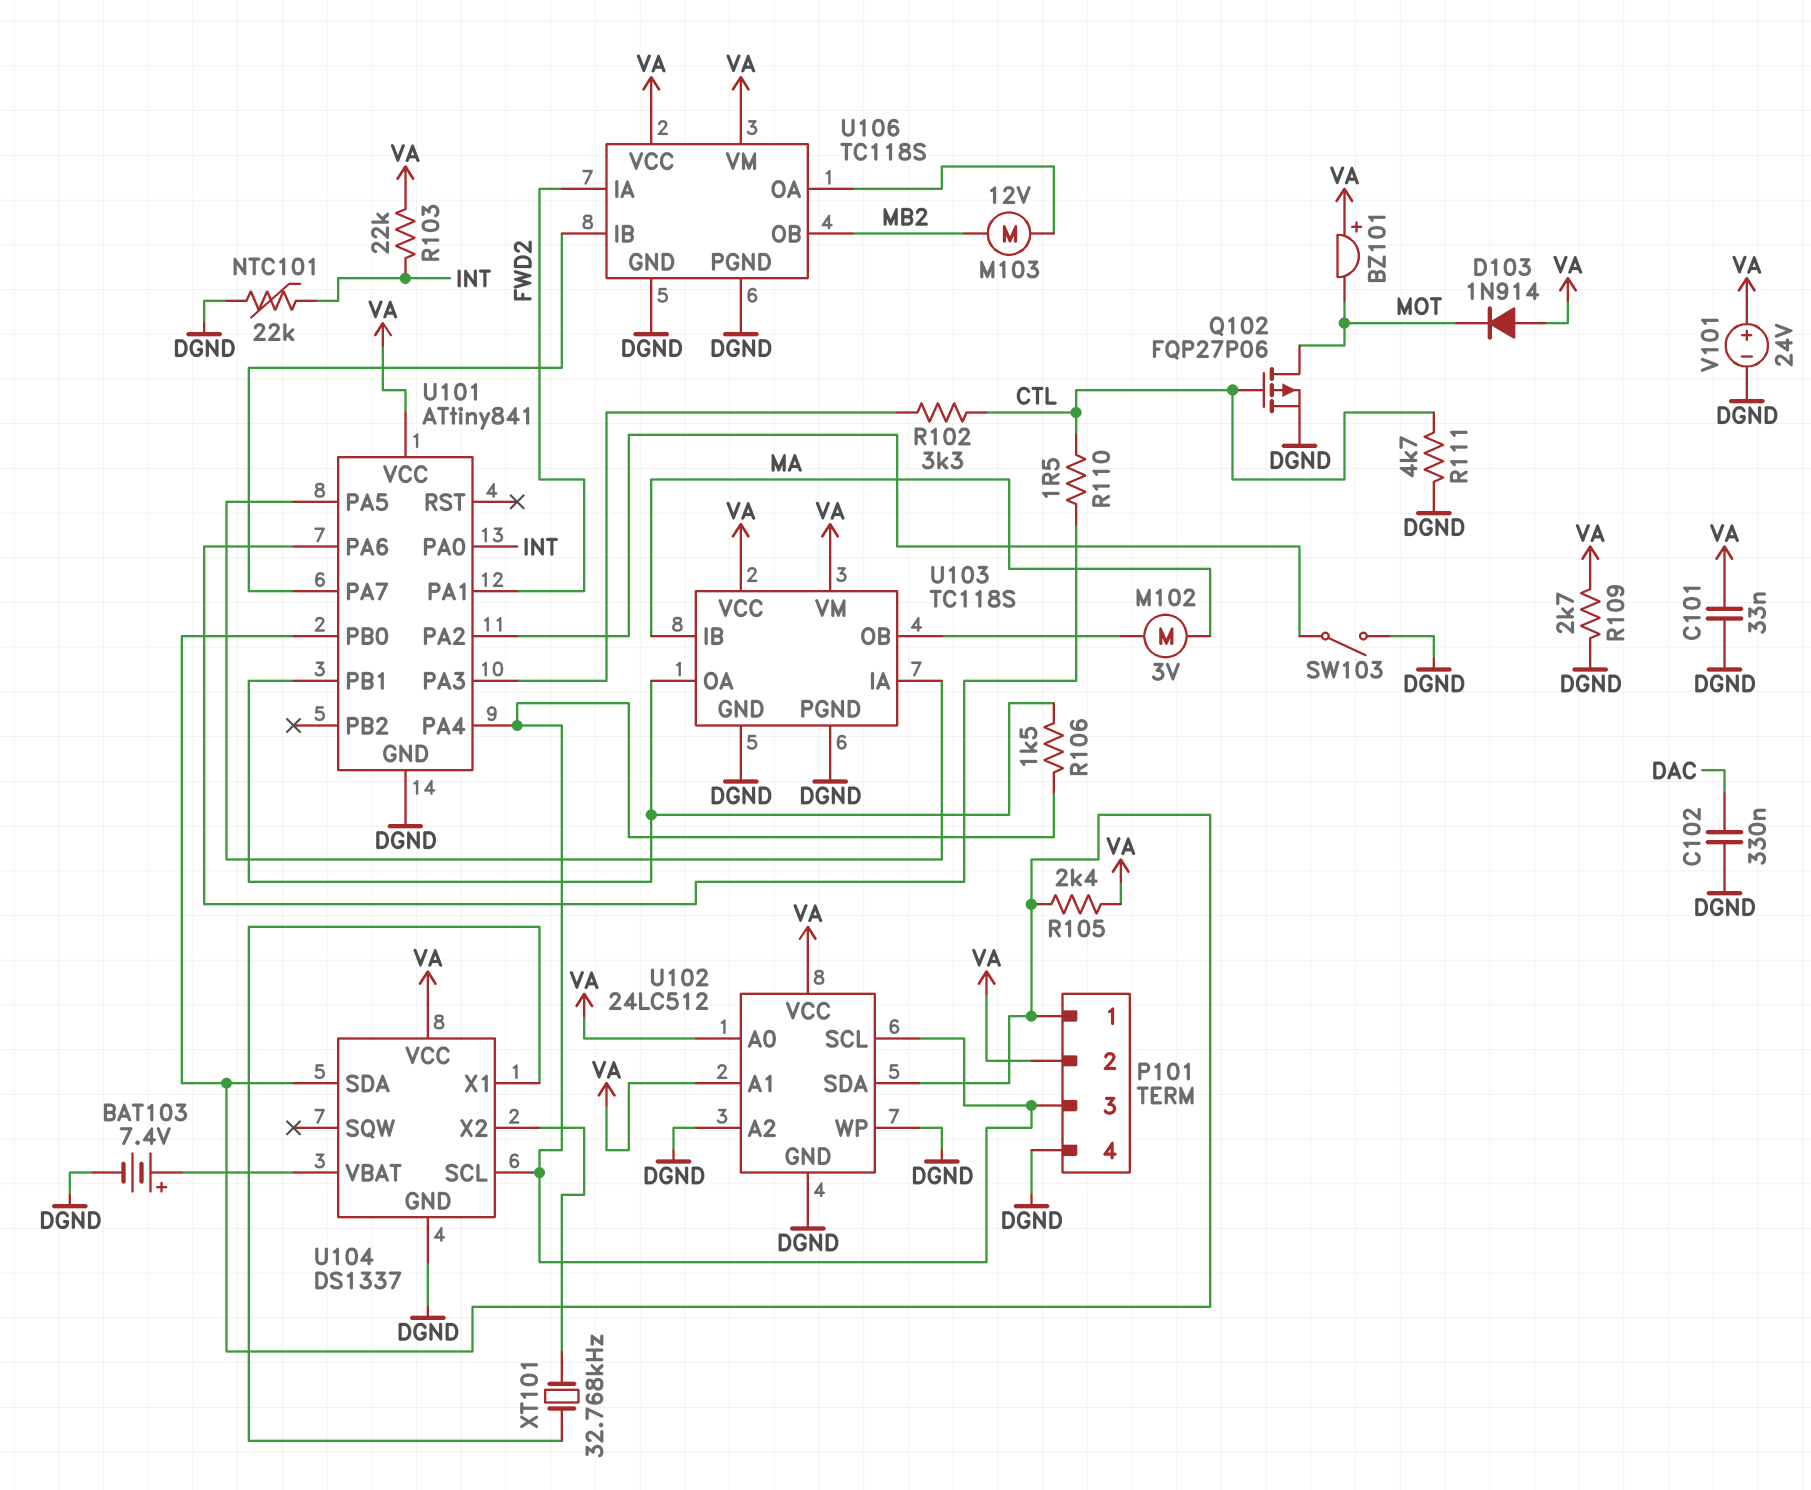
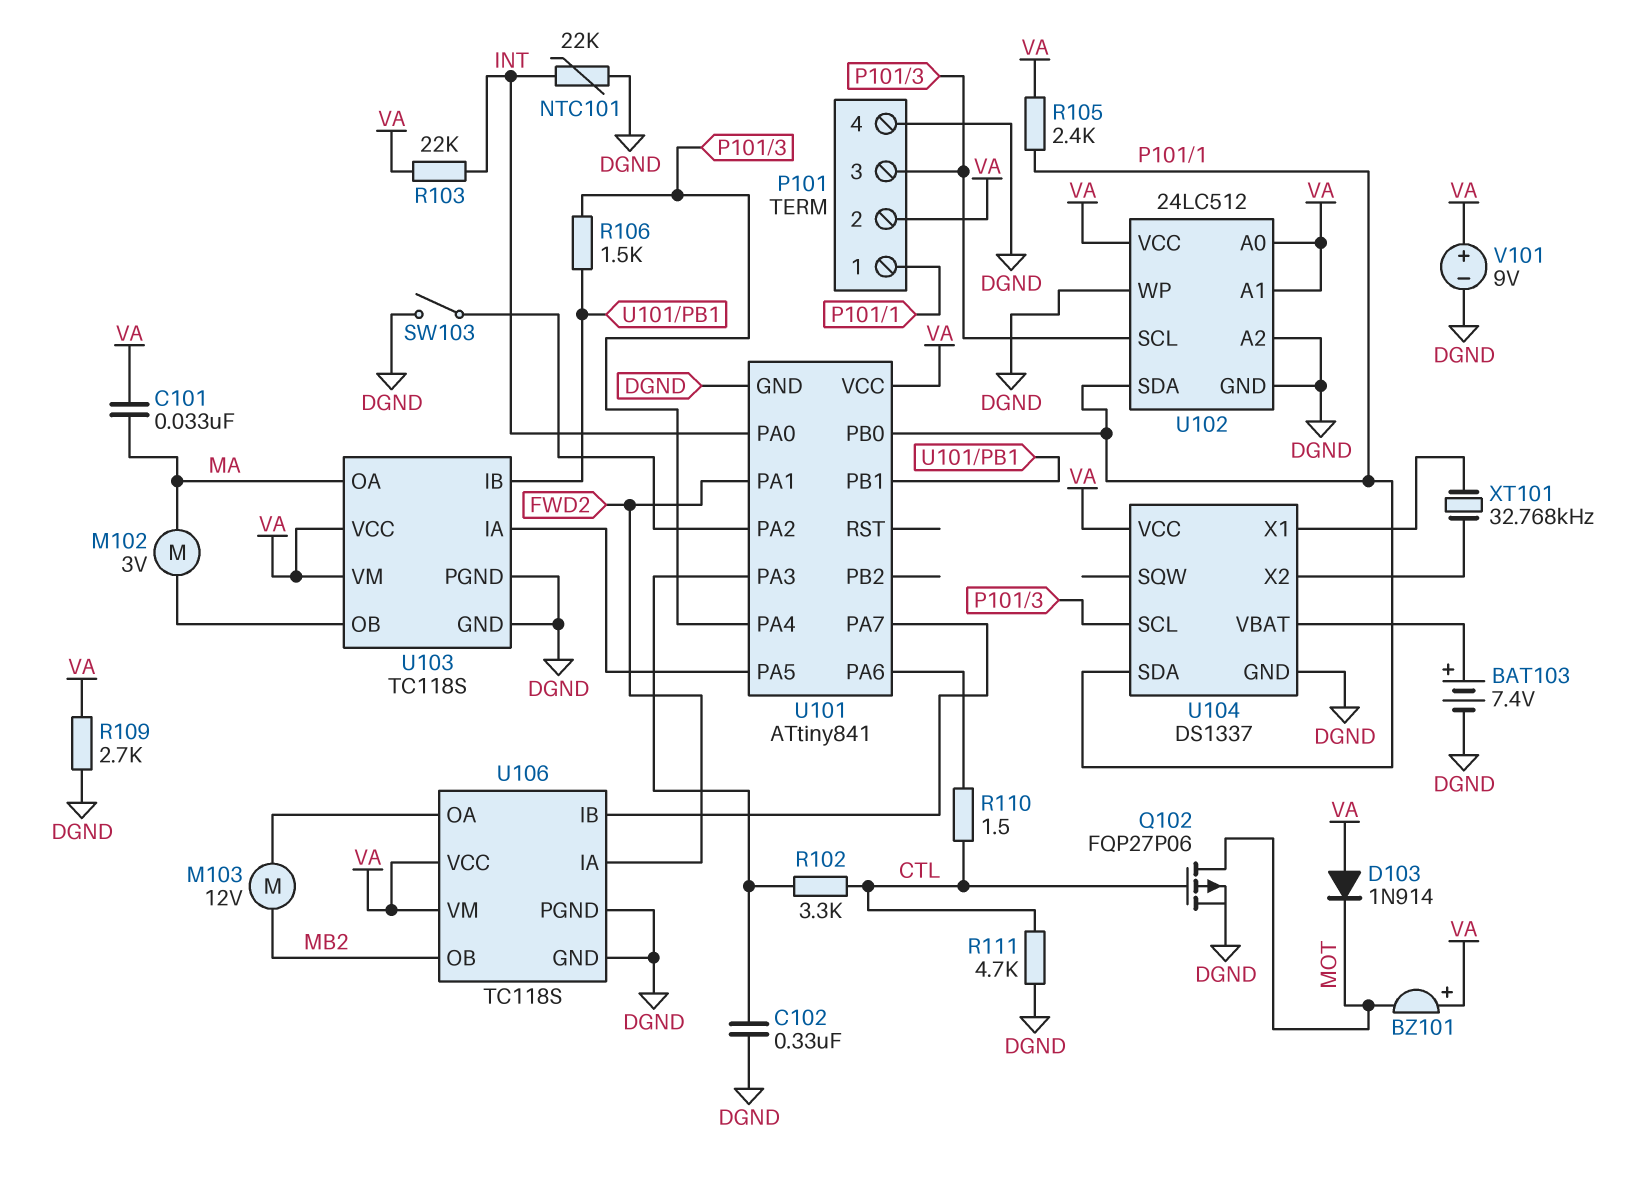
C101: 33nF (DGND, VA) -> 33nF (MA, VA)
C102: 330nF (DAC, DGND) -> 330nF (DGND, U101/PA3)
U103 pin IB: MA -> U101/PB1
U103 pin OA: U101/PB1 -> MA
V101: 24V (plus VA, minus DGND) -> 9V (plus VA, minus DGND)

